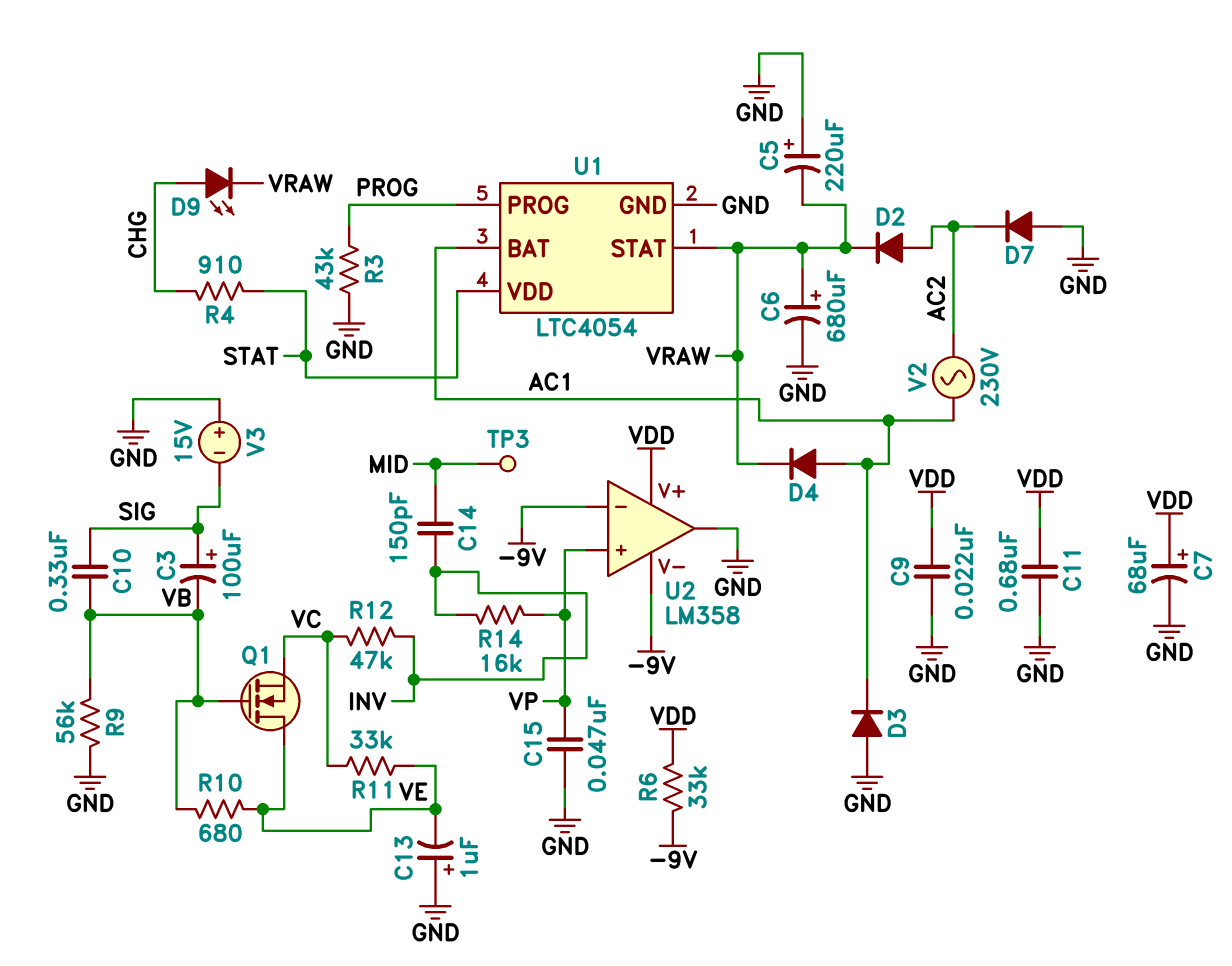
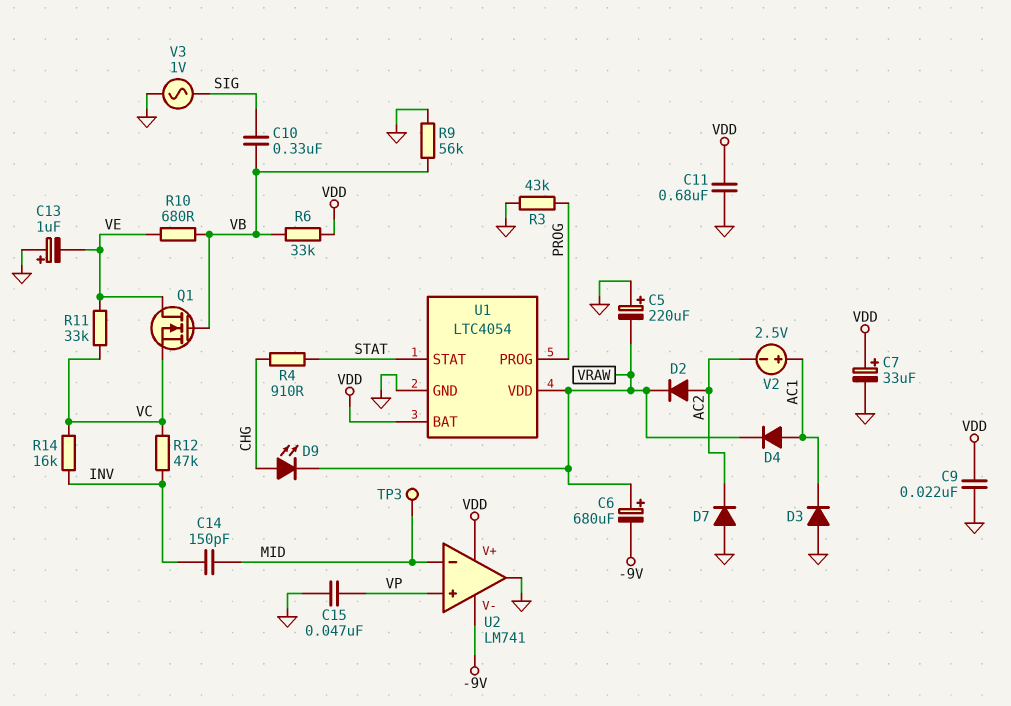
C3: 100uF (plus SIG, minus VB) -> none
C6: 680uF (plus VRAW, minus GND) -> 680uF (plus VRAW, minus -9V)
C7: 68uF (plus VDD, minus GND) -> 33uF (plus VDD, minus GND)
R6: 33k (-9V, VDD) -> 33k (VB, VDD)
R14: 16k (INV, VP) -> 16k (INV, VC)
U1 pin BAT: AC1 -> VDD
U1 pin STAT: VRAW -> STAT
U1 pin VDD: STAT -> VRAW
U2: LM358 -> LM741
U2 pin in-: -9V -> MID
V2: AC 230V (AC1, AC2) -> 2.5V (plus AC1, minus AC2)
V3: 15V (plus GND, minus SIG) -> AC 1V (GND, SIG)

